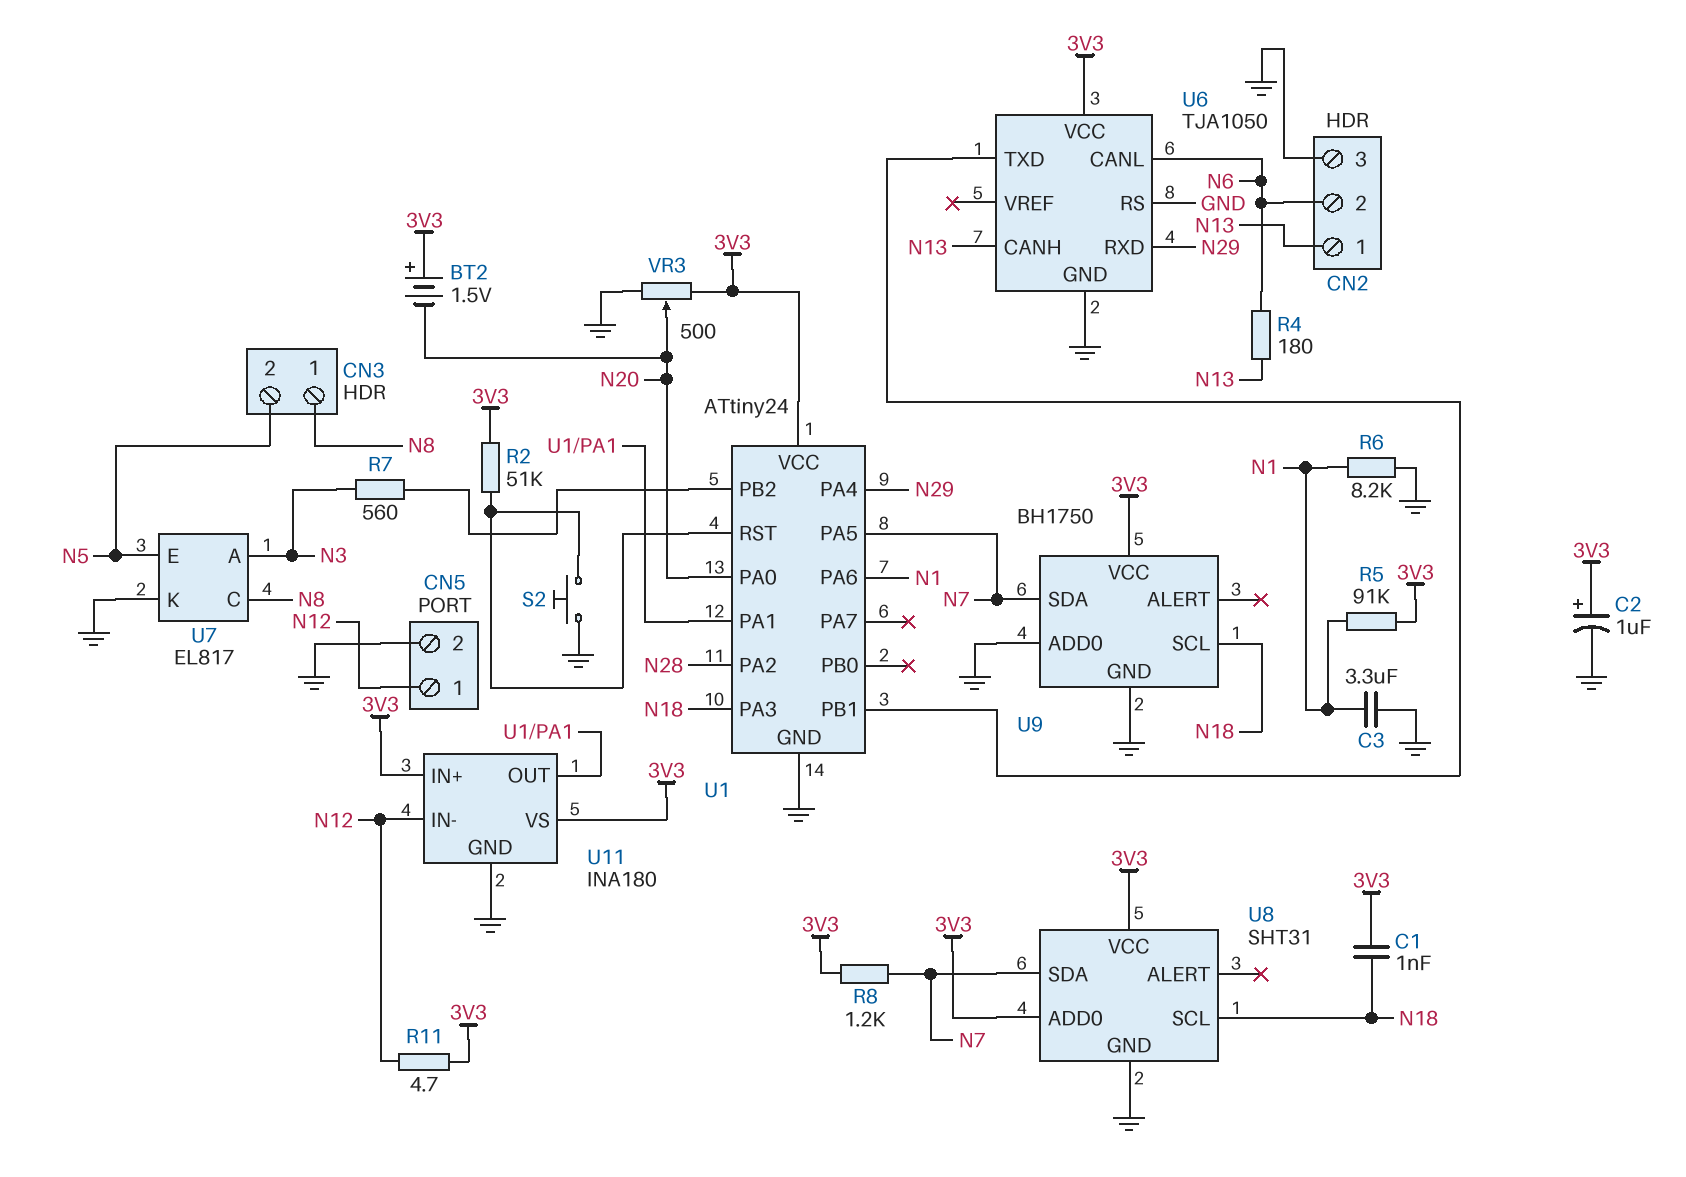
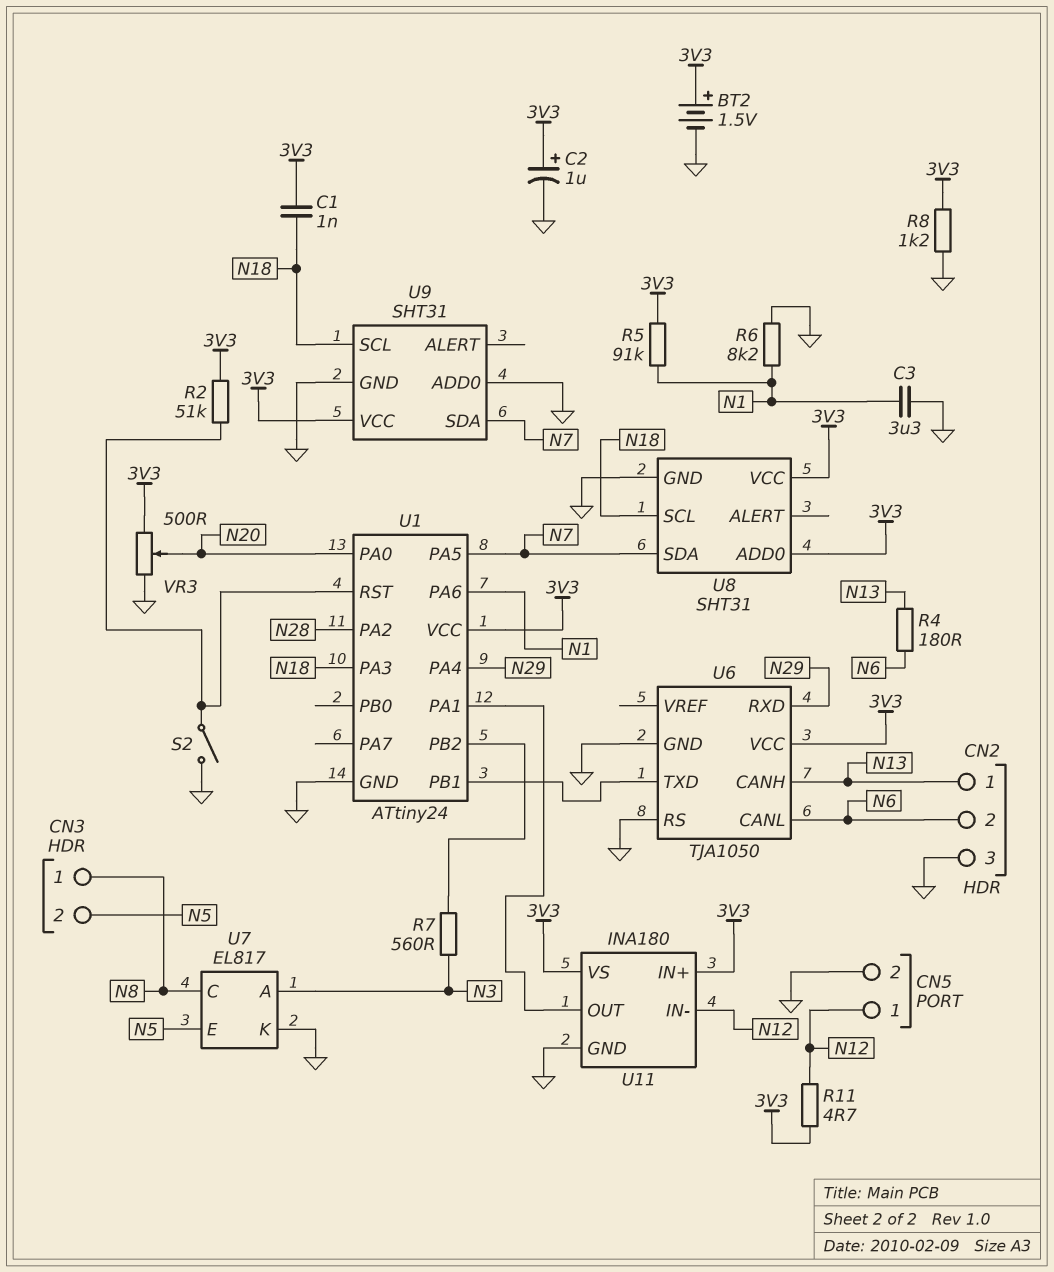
BT2: 1.5V (plus 3V3, minus N20) -> 1.5V (plus 3V3, minus GND)
R8: 1.2k (3V3, N7) -> 1.2k (3V3, GND)
S2: button (GND, U1/RST) -> switch (GND, U1/RST)
U9: BH1750 -> SHT31

